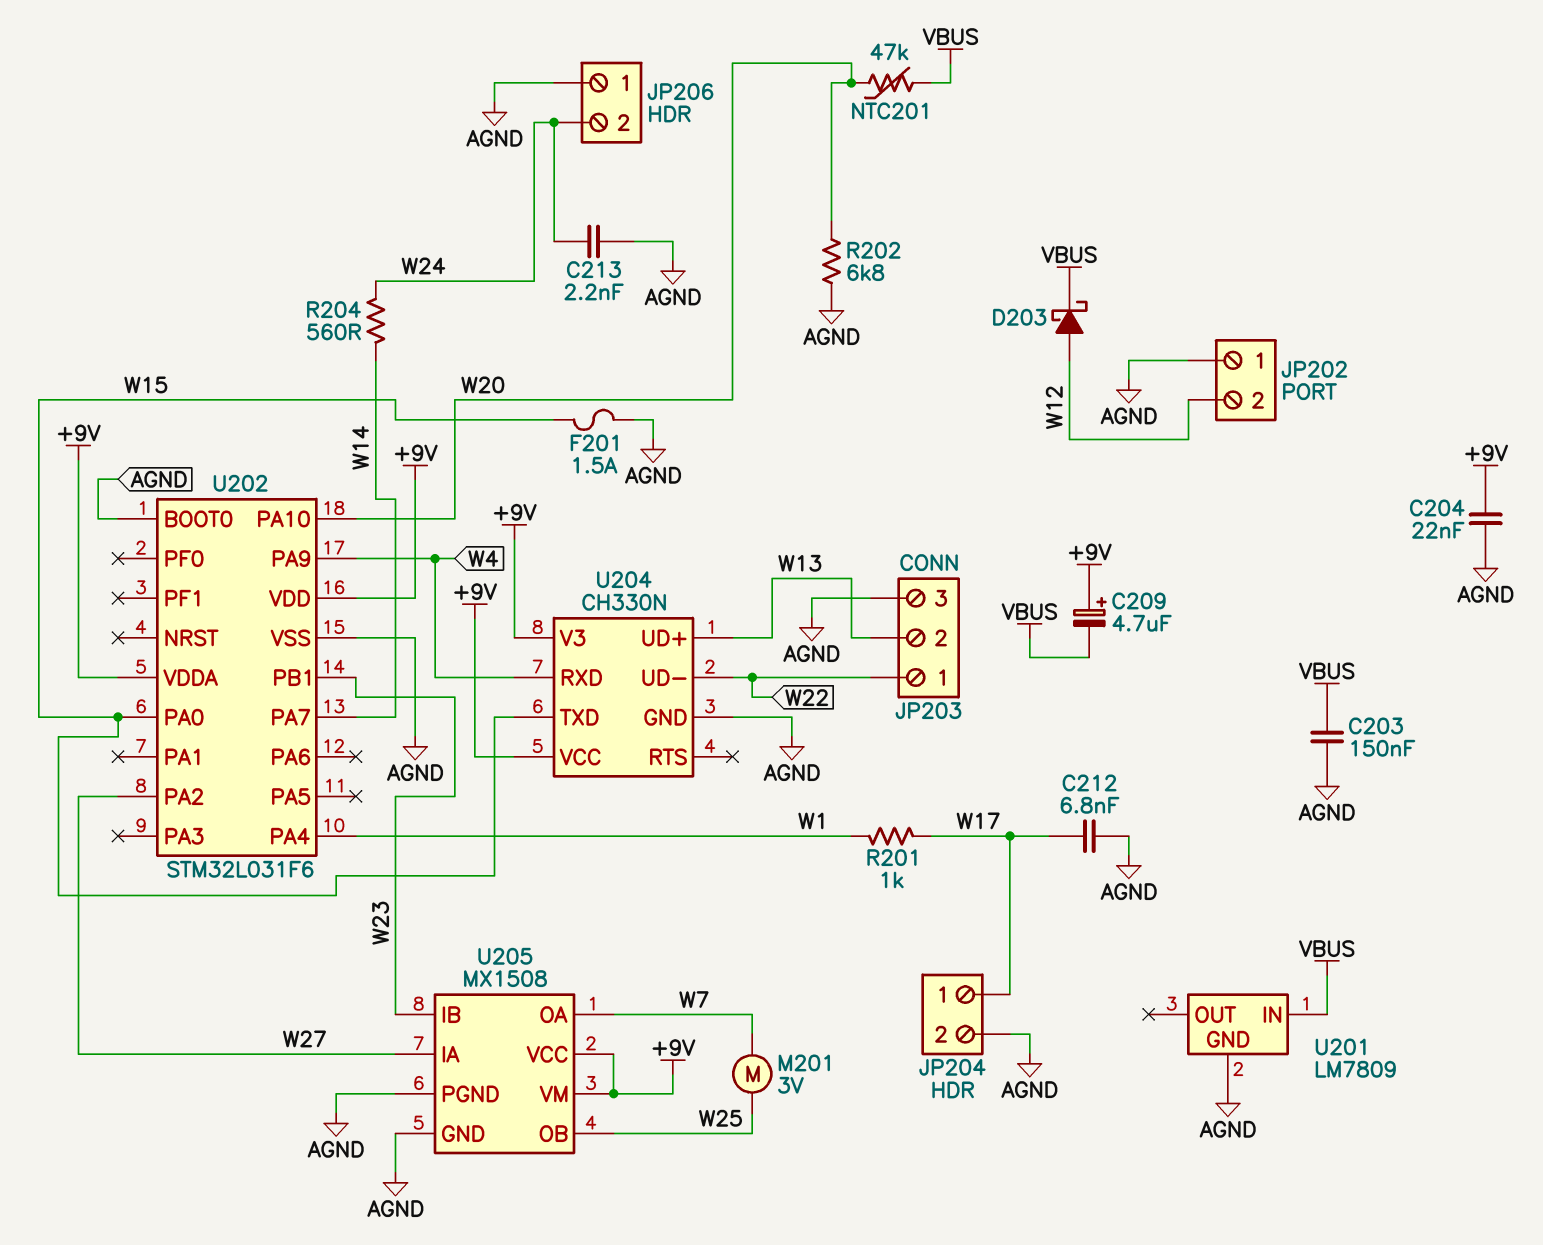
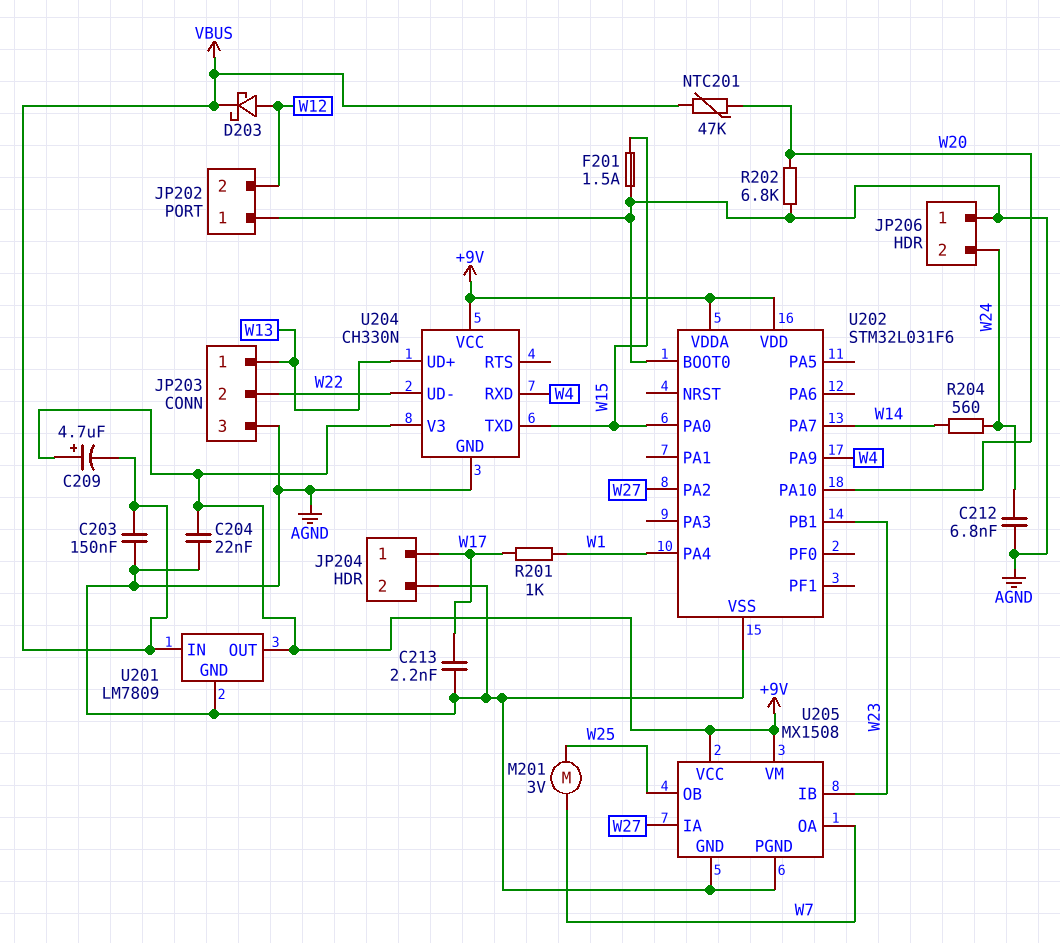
C212: 6.8nF (AGND, W17) -> 6.8nF (AGND, W24)
C213: 2.2nF (AGND, W24) -> 2.2nF (AGND, W17)
JP203 pin 1: W22 -> W13
JP203 pin 2: W13 -> W22
U201 pin OUT: none -> +9V

